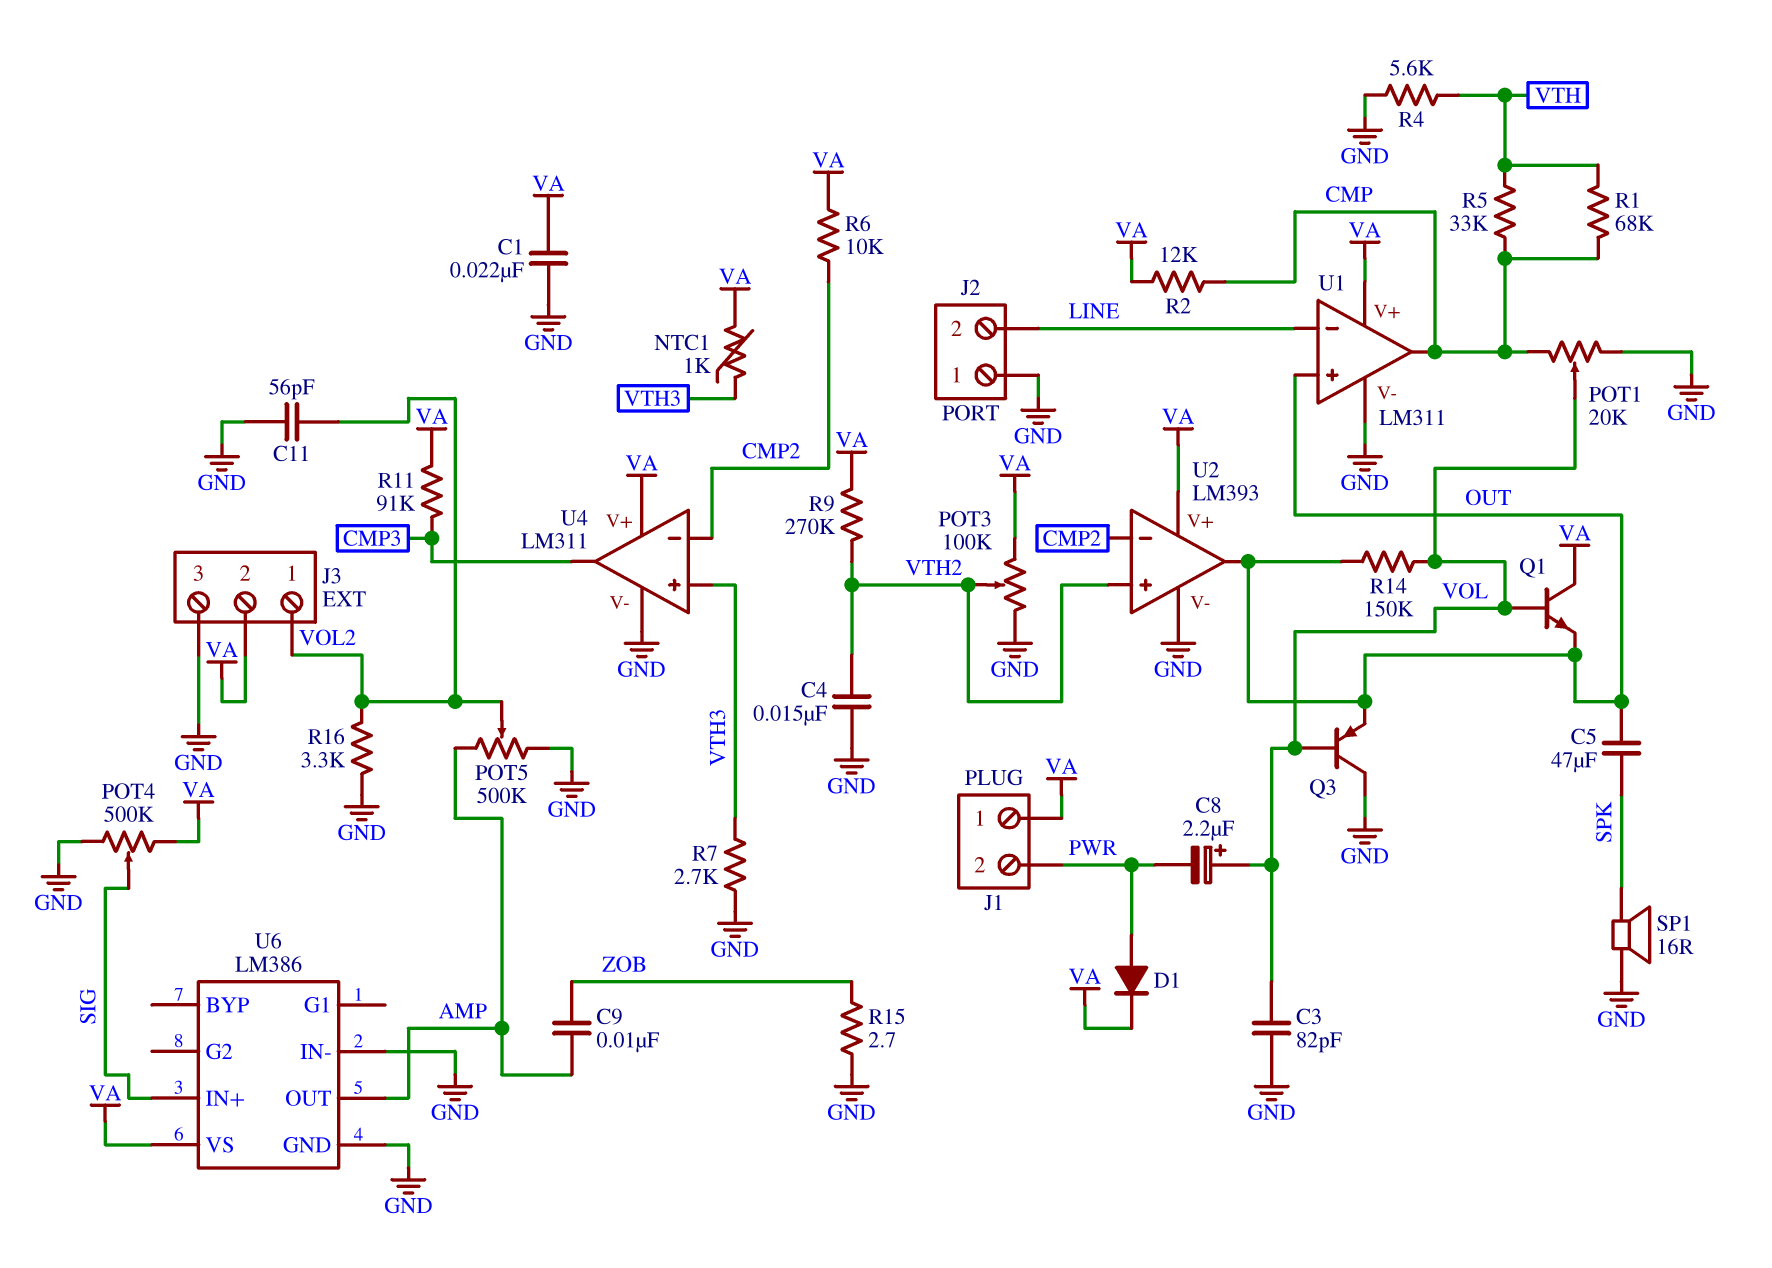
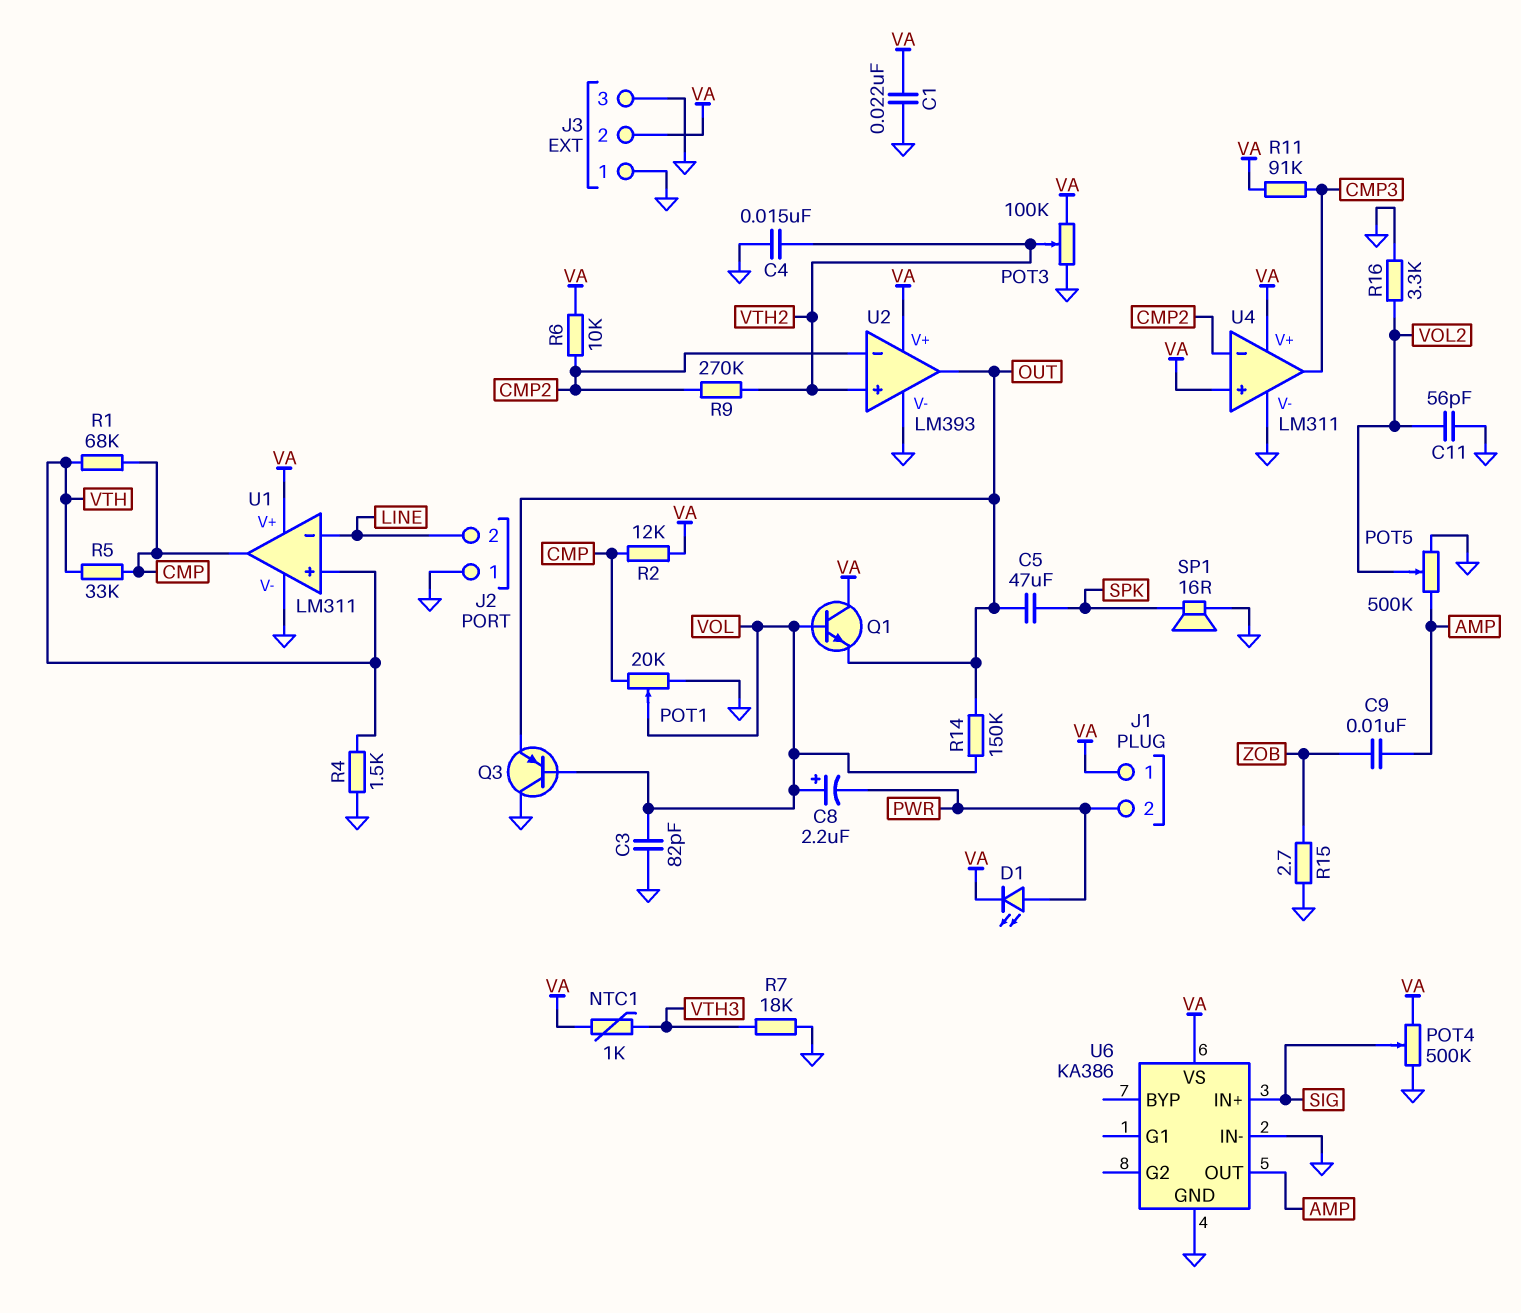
D1: diode (A PWR, K VA) -> LED (A PWR, K VA)
J3 pin 1: VOL2 -> GND
R4: 5.6k (GND, VTH) -> 1.5k (GND, VTH)
R7: 2.7k (GND, VTH3) -> 18k (GND, VTH3)
R9: 270k (VA, VTH2) -> 270k (CMP2, VTH2)
U1 pin in+: OUT -> VTH
U4 pin in+: VTH3 -> VA
U6: LM386 -> KA386

